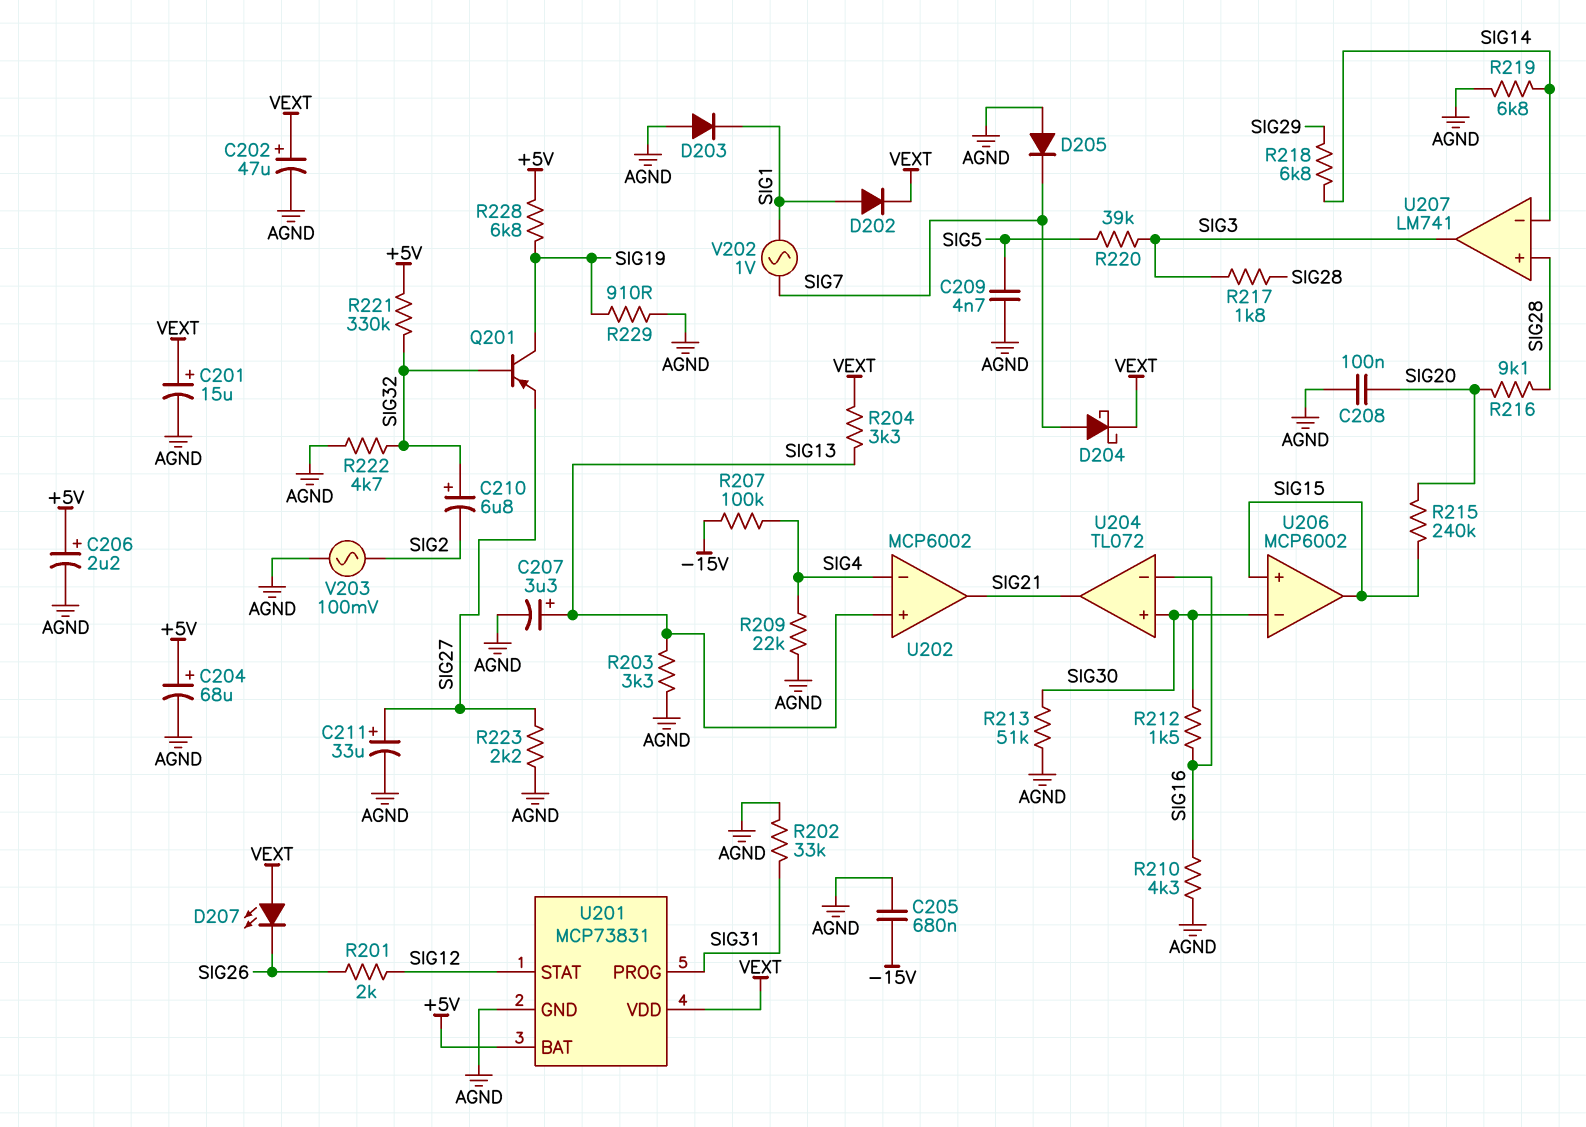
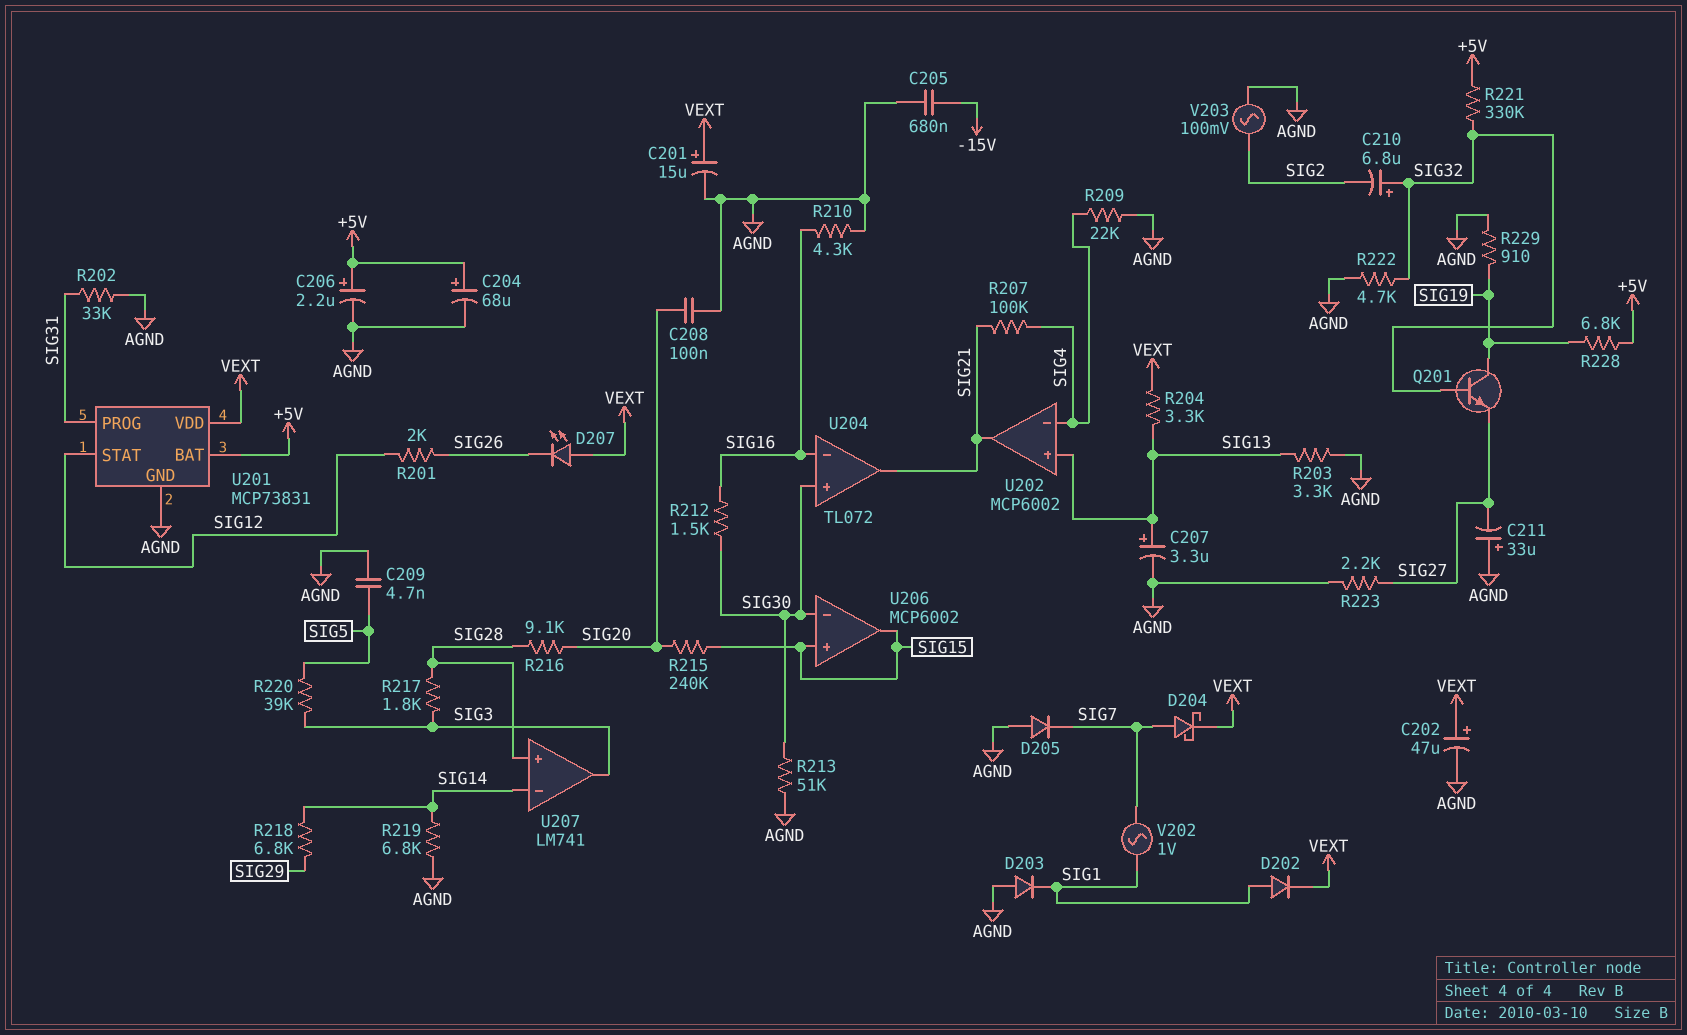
C211: 33uF (plus SIG27, minus AGND) -> 33uF (plus AGND, minus SIG27)
Q201: PNP (B SIG32, C SIG19, E SIG27) -> NPN (B SIG32, C SIG19, E SIG27)
R207: 100k (-15V, SIG4) -> 100k (SIG4, SIG21)

